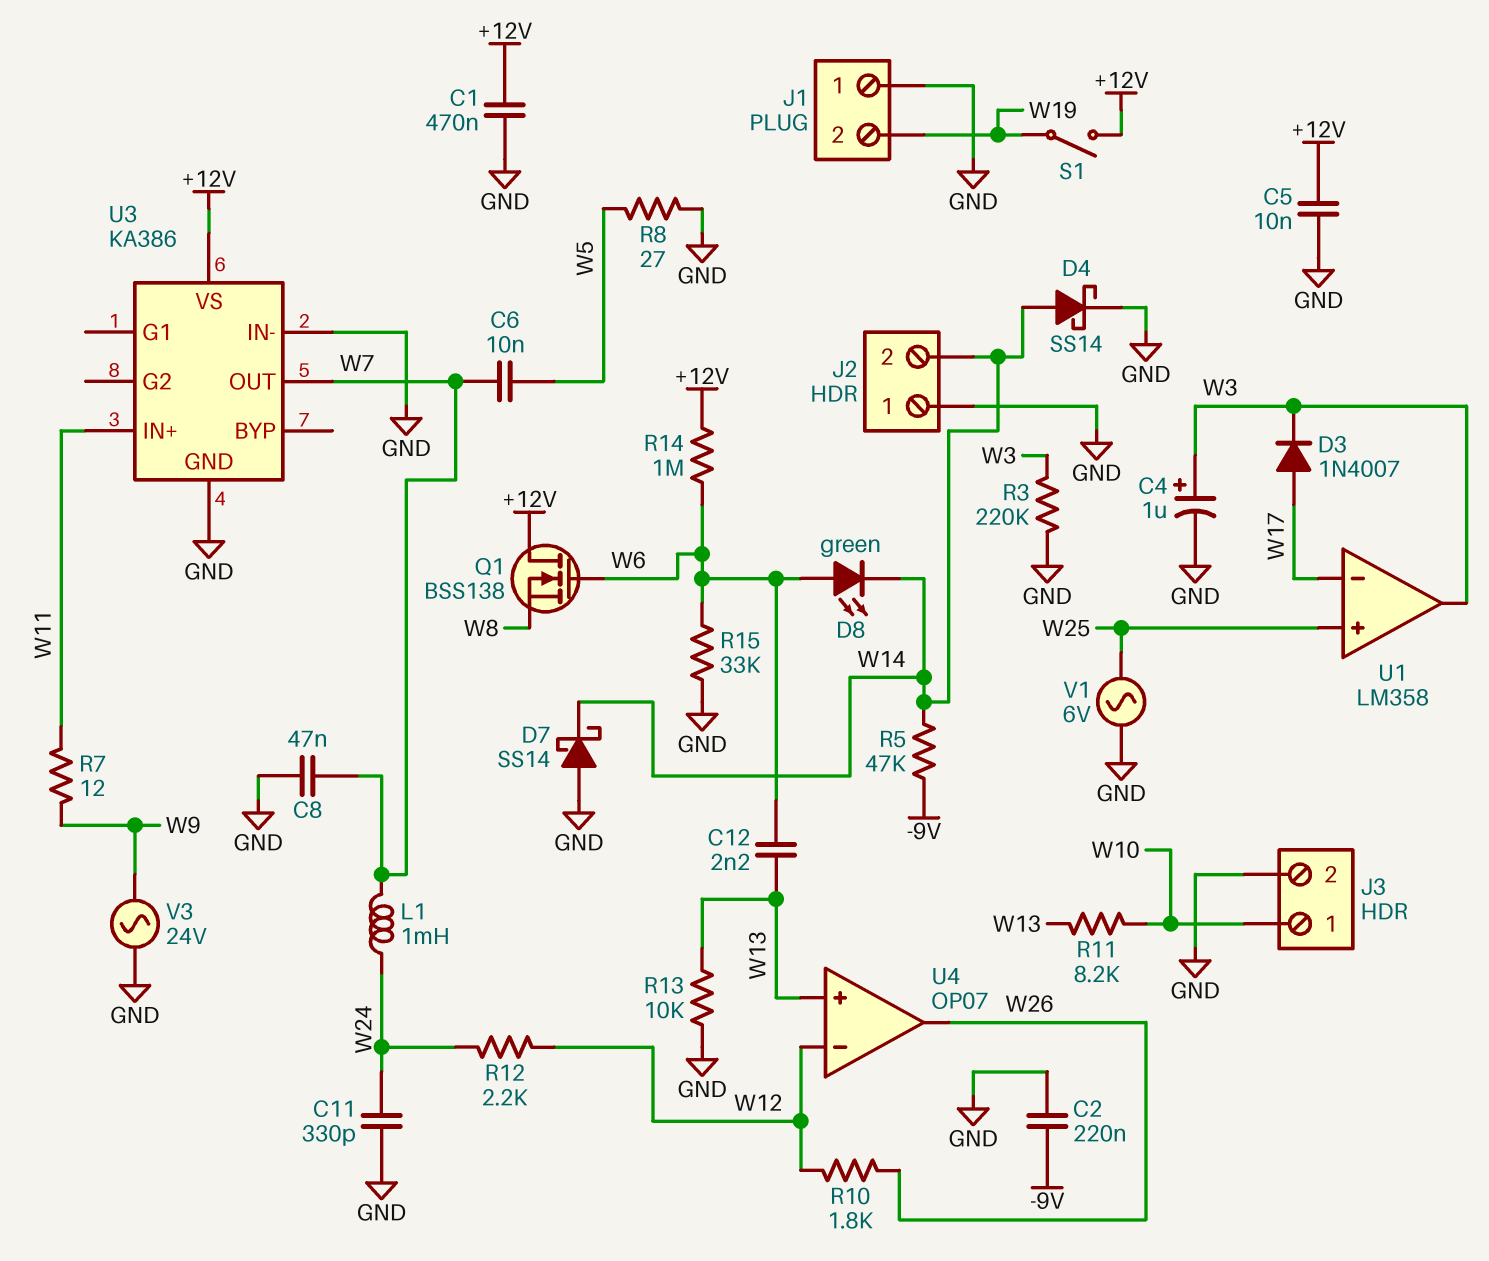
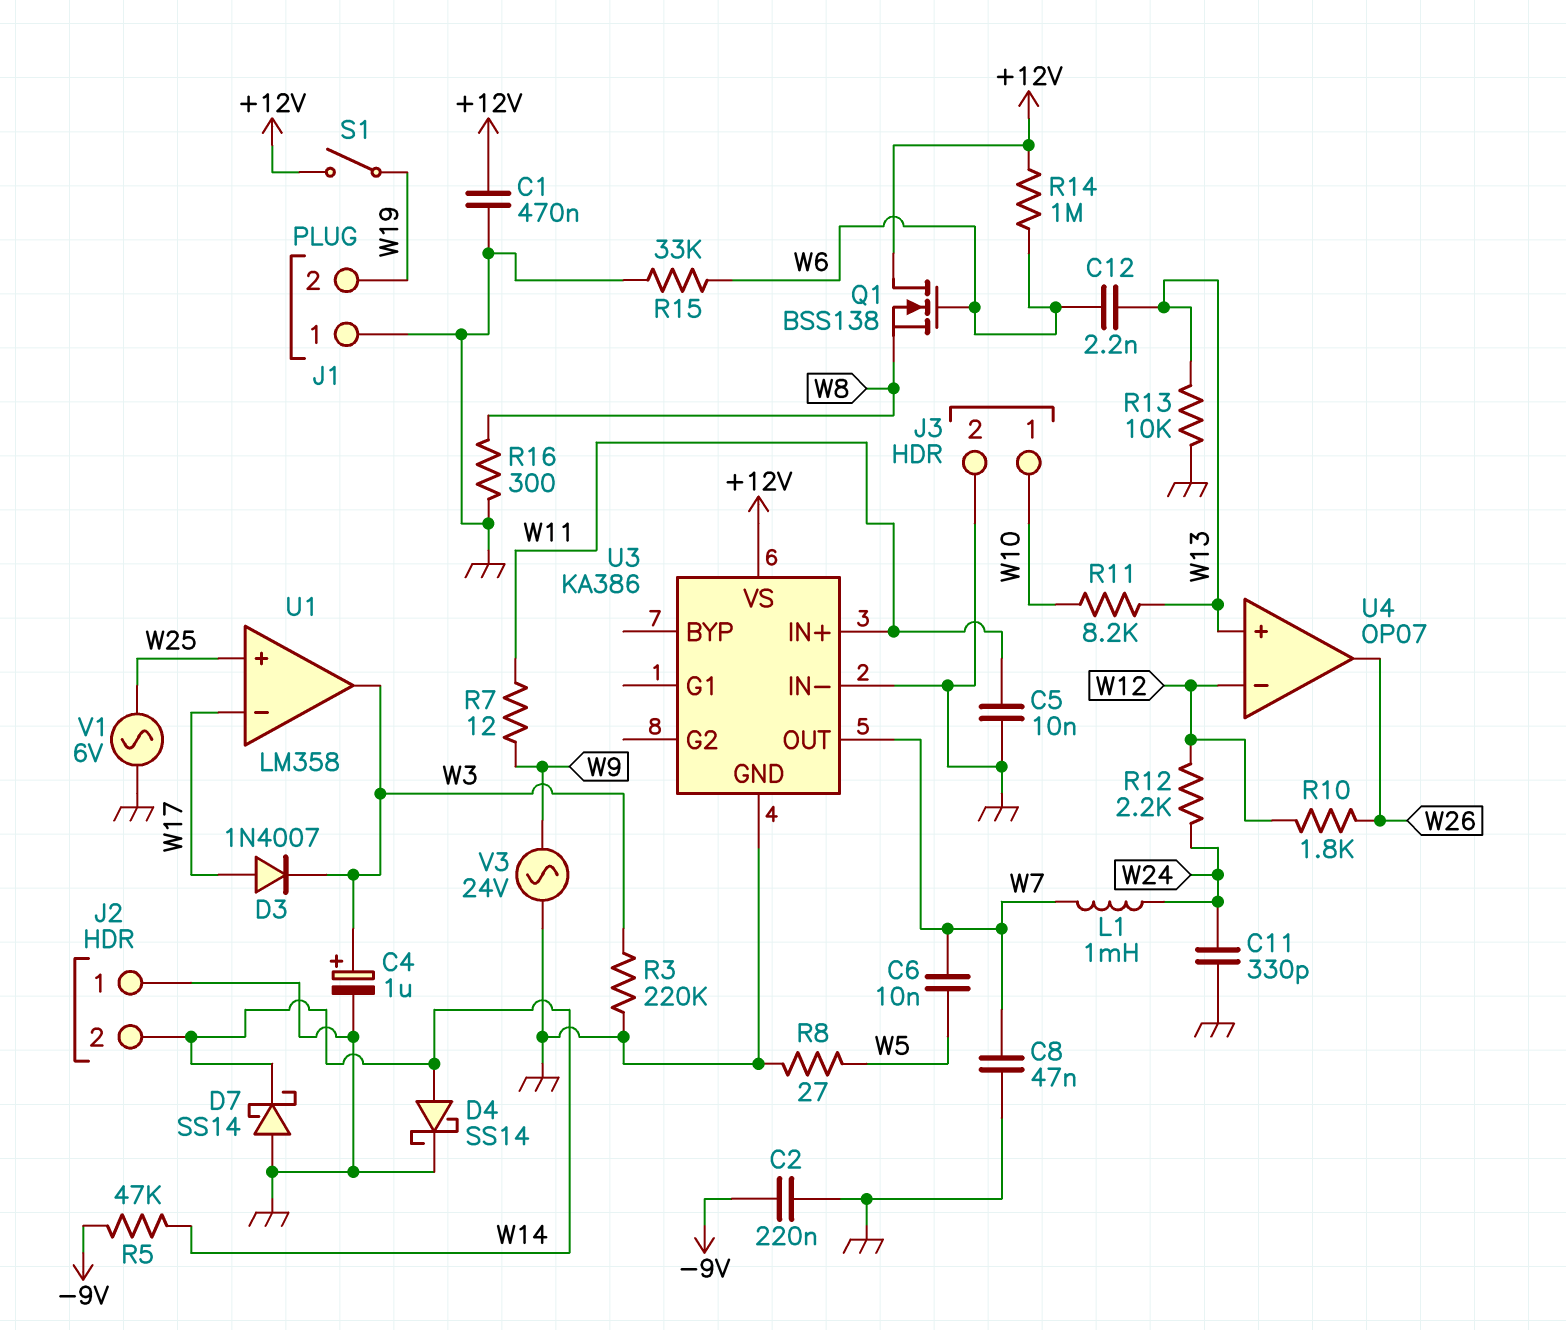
C5: 10nF (+12V, GND) -> 10nF (GND, W11)
D8: LED green (A W6, K W14) -> none
R16: none -> 300 (GND, W8)

